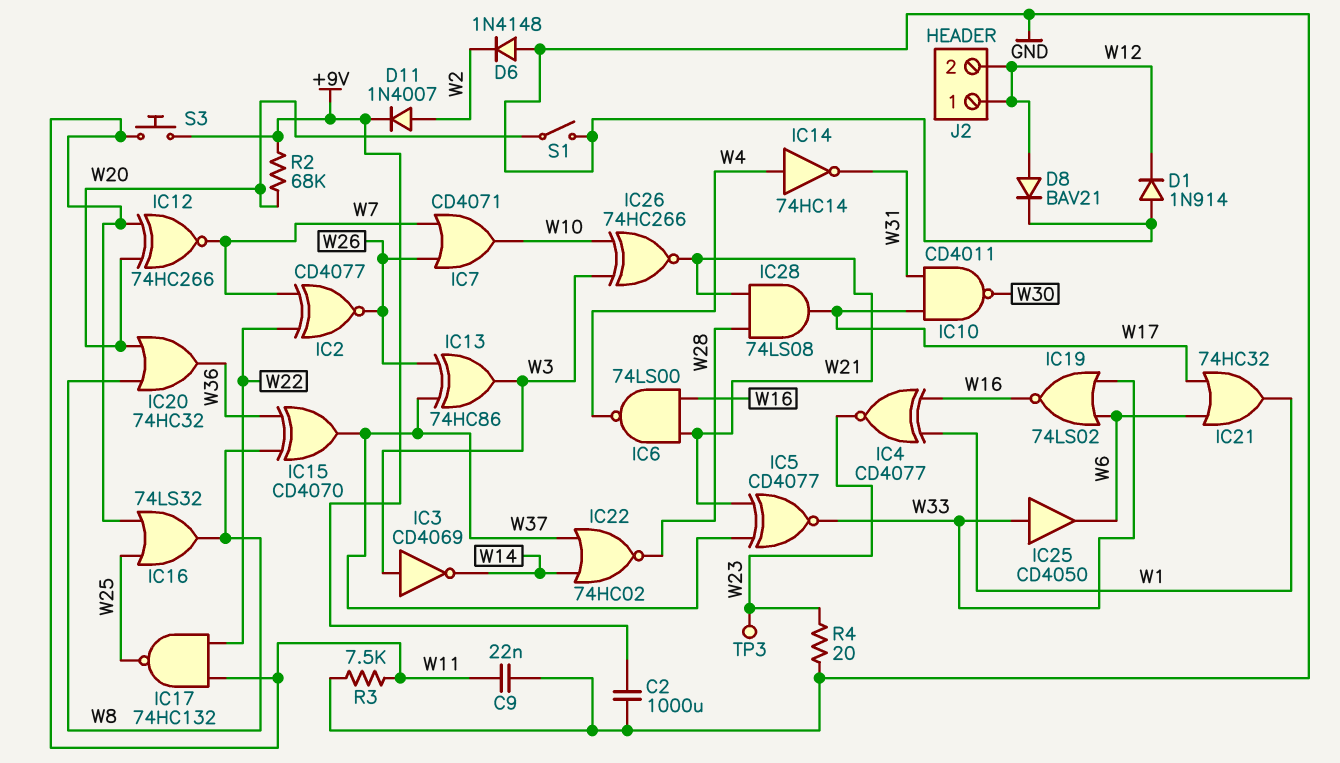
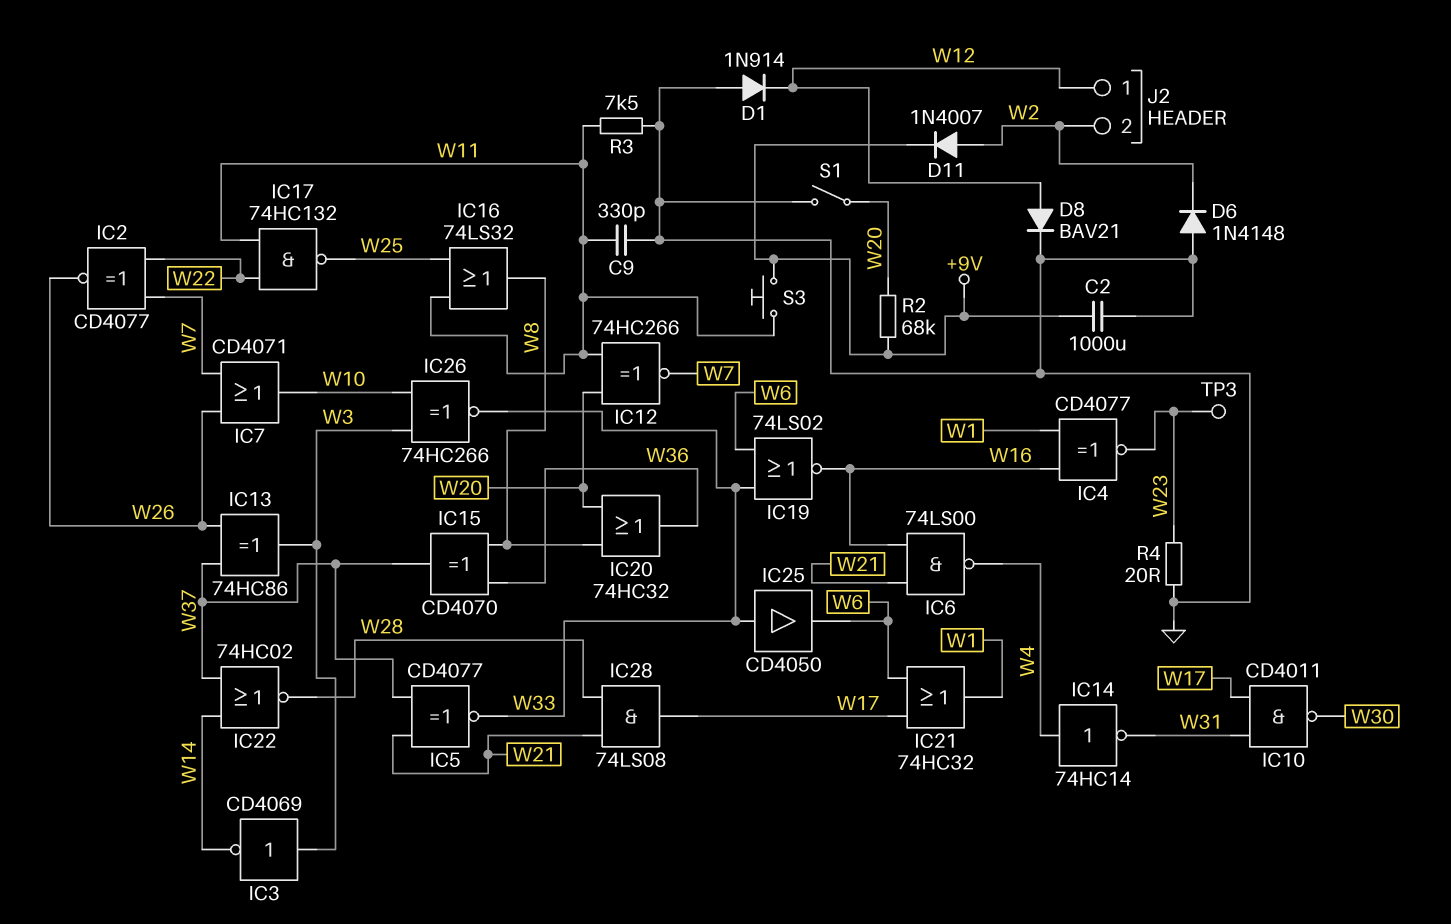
C9: 22nF (GND, W11) -> 330pF (GND, W11)
IC26: XNOR 74HC266 (in W3, in W10, out W21) -> XNOR 74HC266 (in W3, in W10, out W33)
J2 pin 2: W12 -> W2

